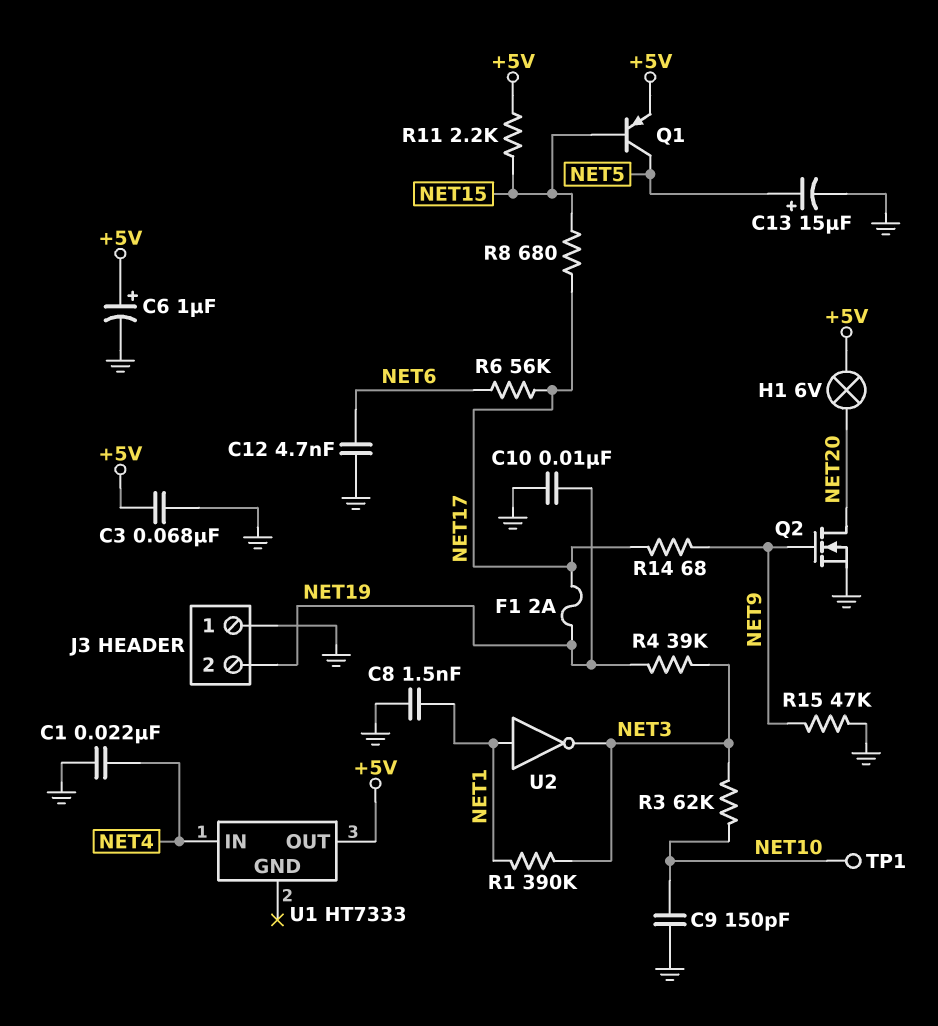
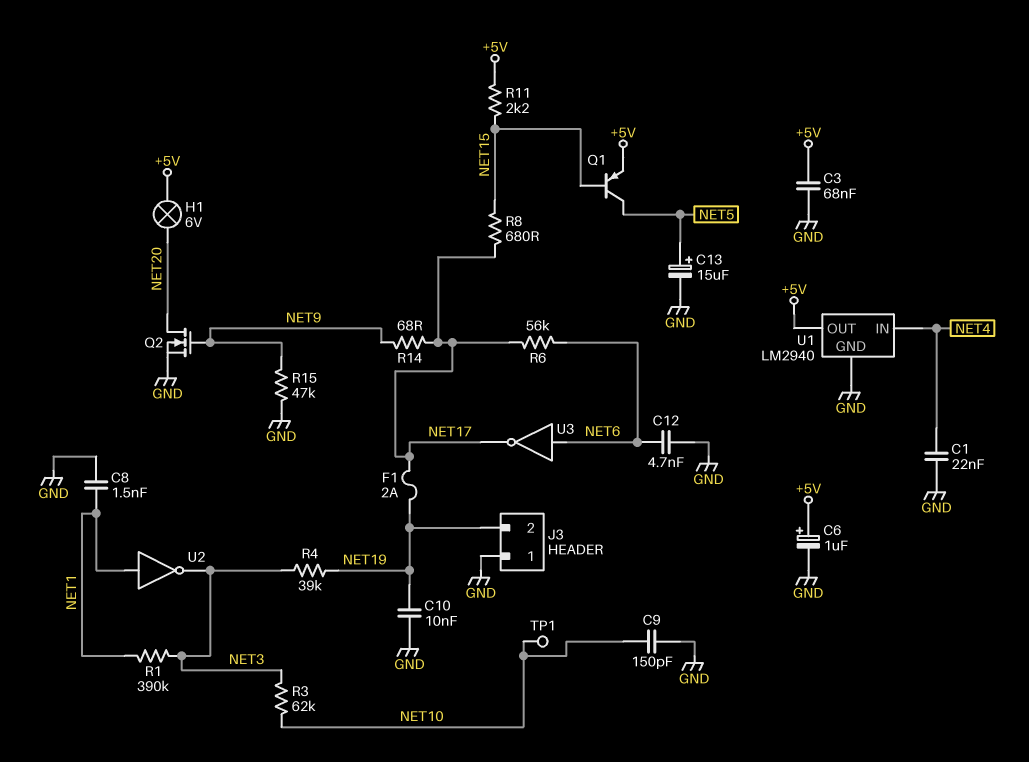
U1: HT7333 -> LM2940
U1 pin GND: none -> GND
U3: none -> NOT (in NET6, out NET17)

